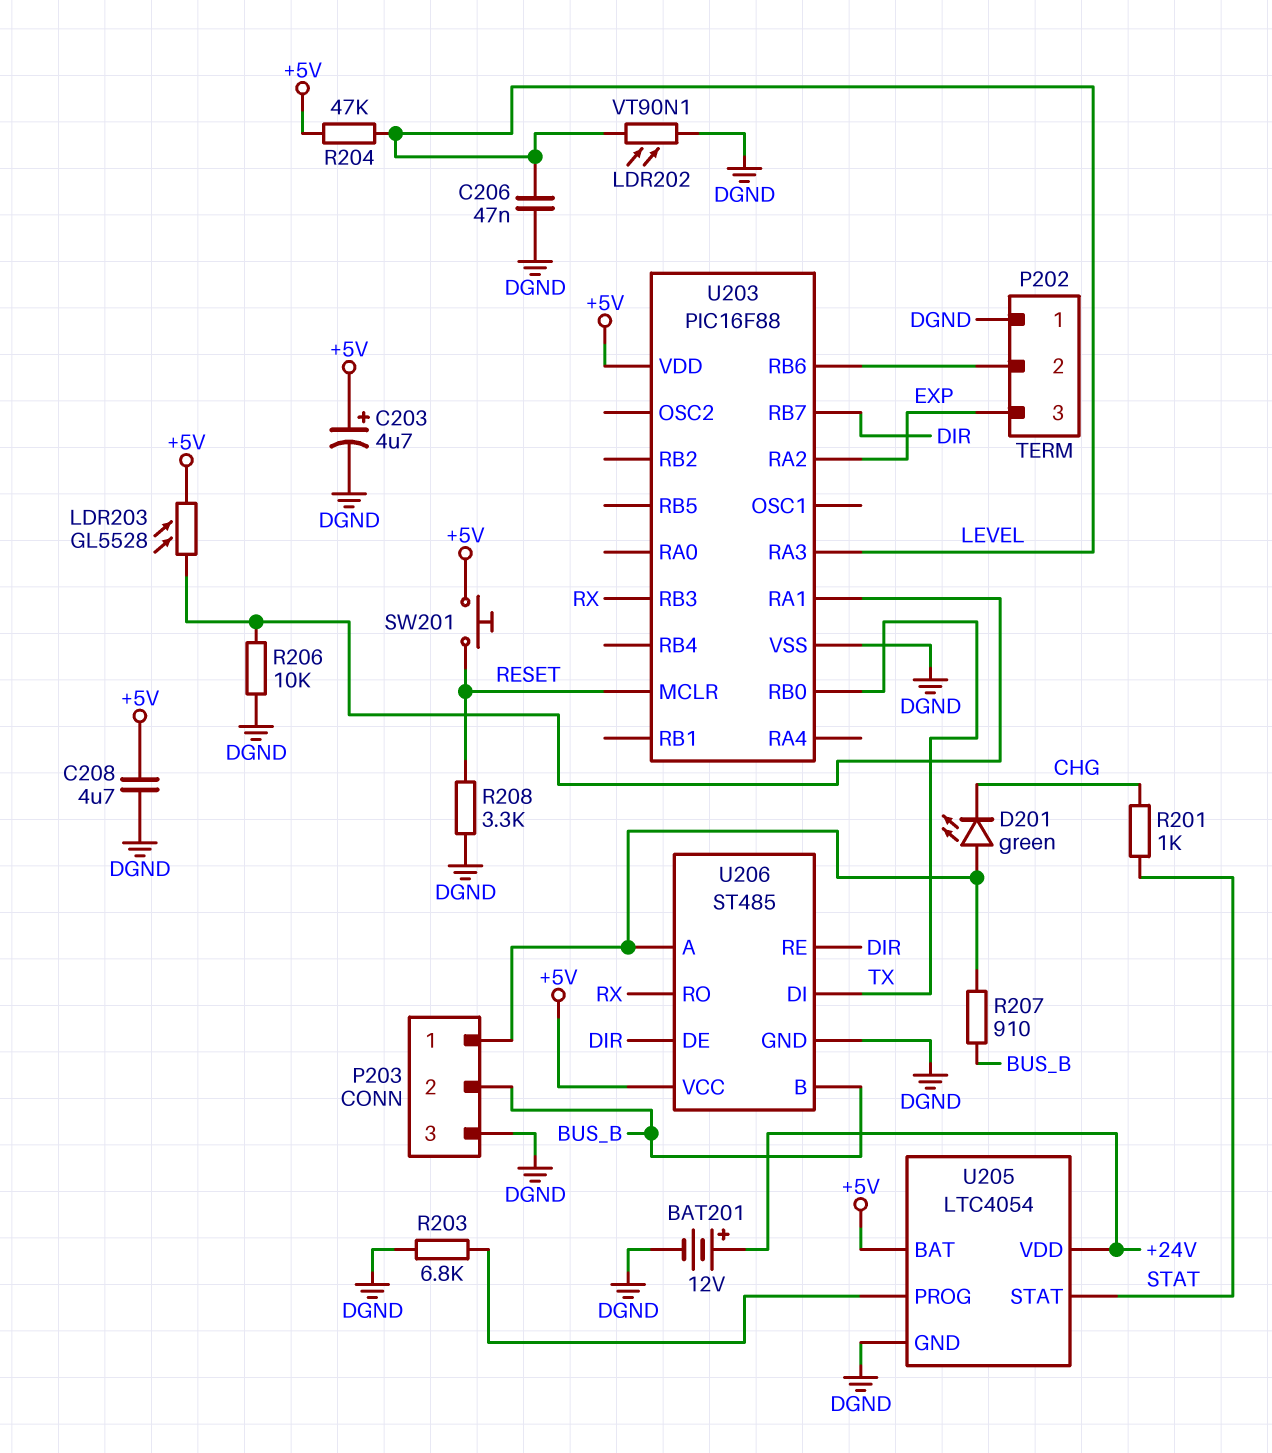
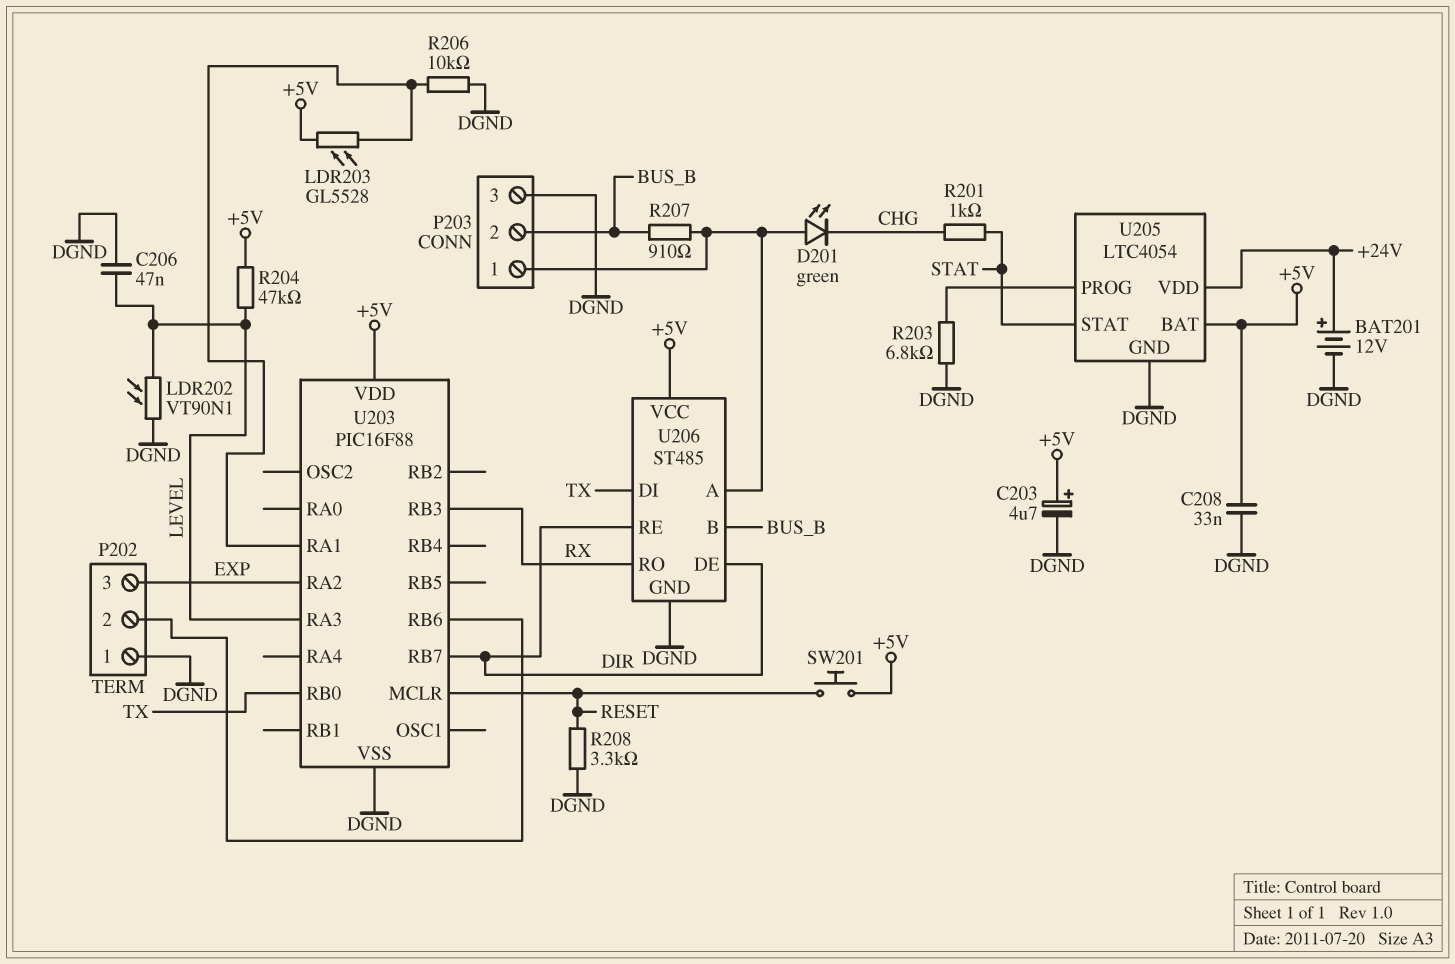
C208: 4.7uF (+5V, DGND) -> 33nF (+5V, DGND)

